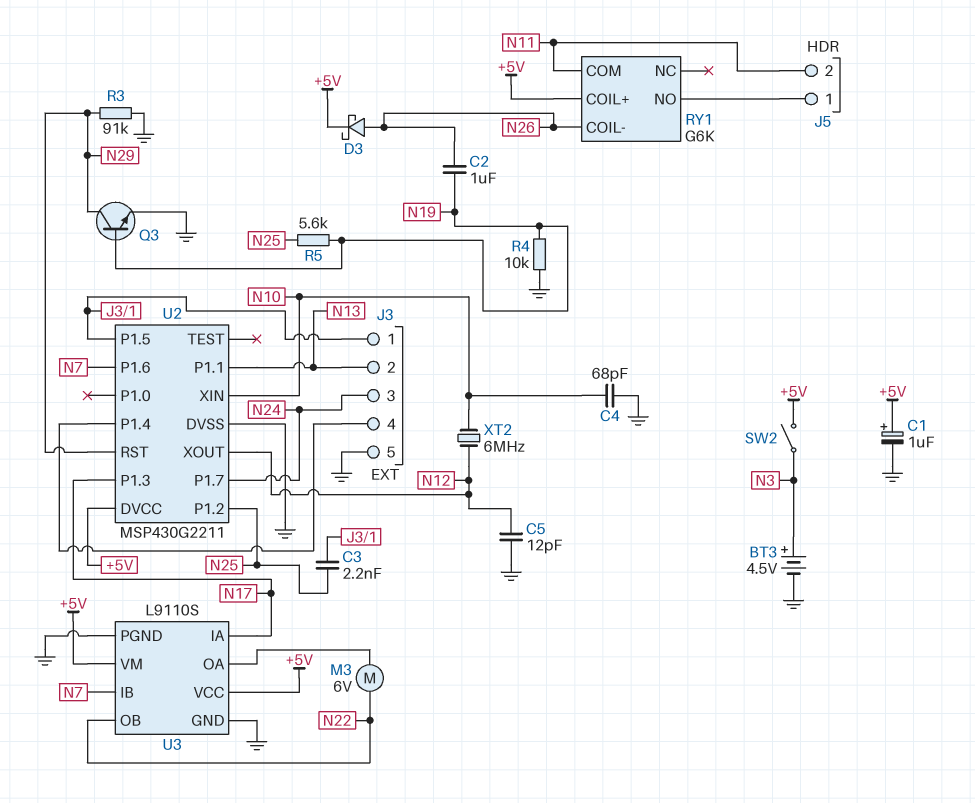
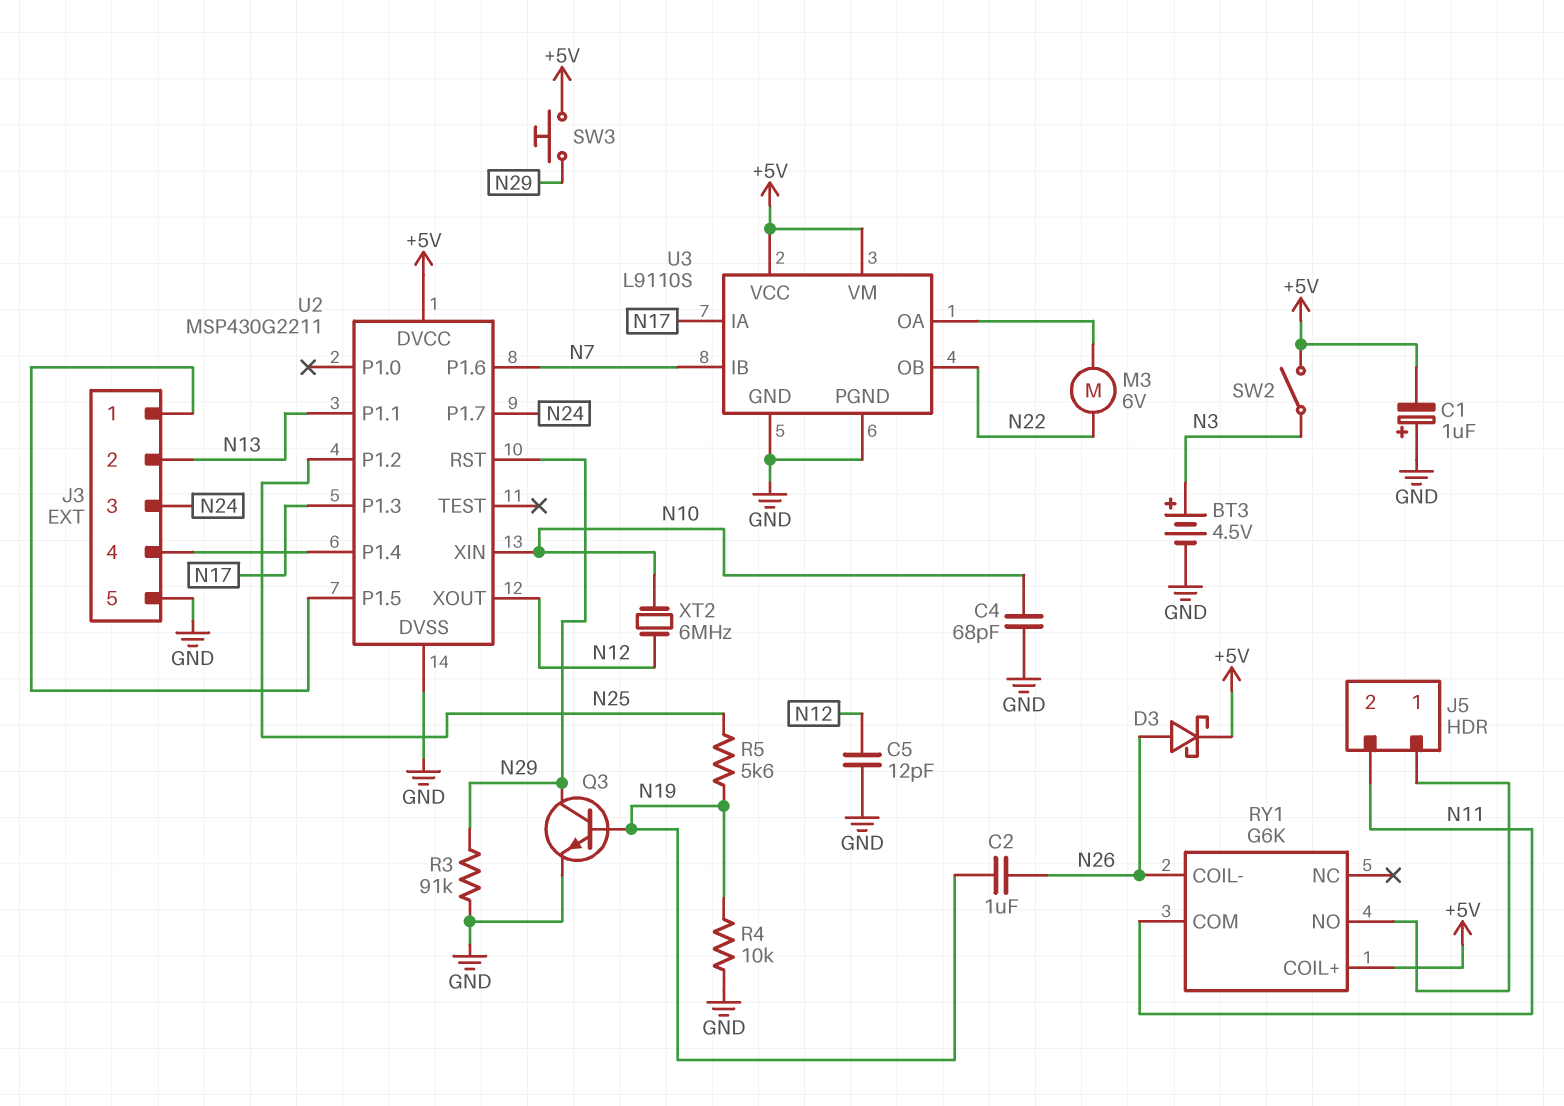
C1: 1uF (plus +5V, minus GND) -> 1uF (plus GND, minus +5V)
C3: 2.2nF (J3/1, N25) -> none
SW3: none -> button (+5V, N29)

